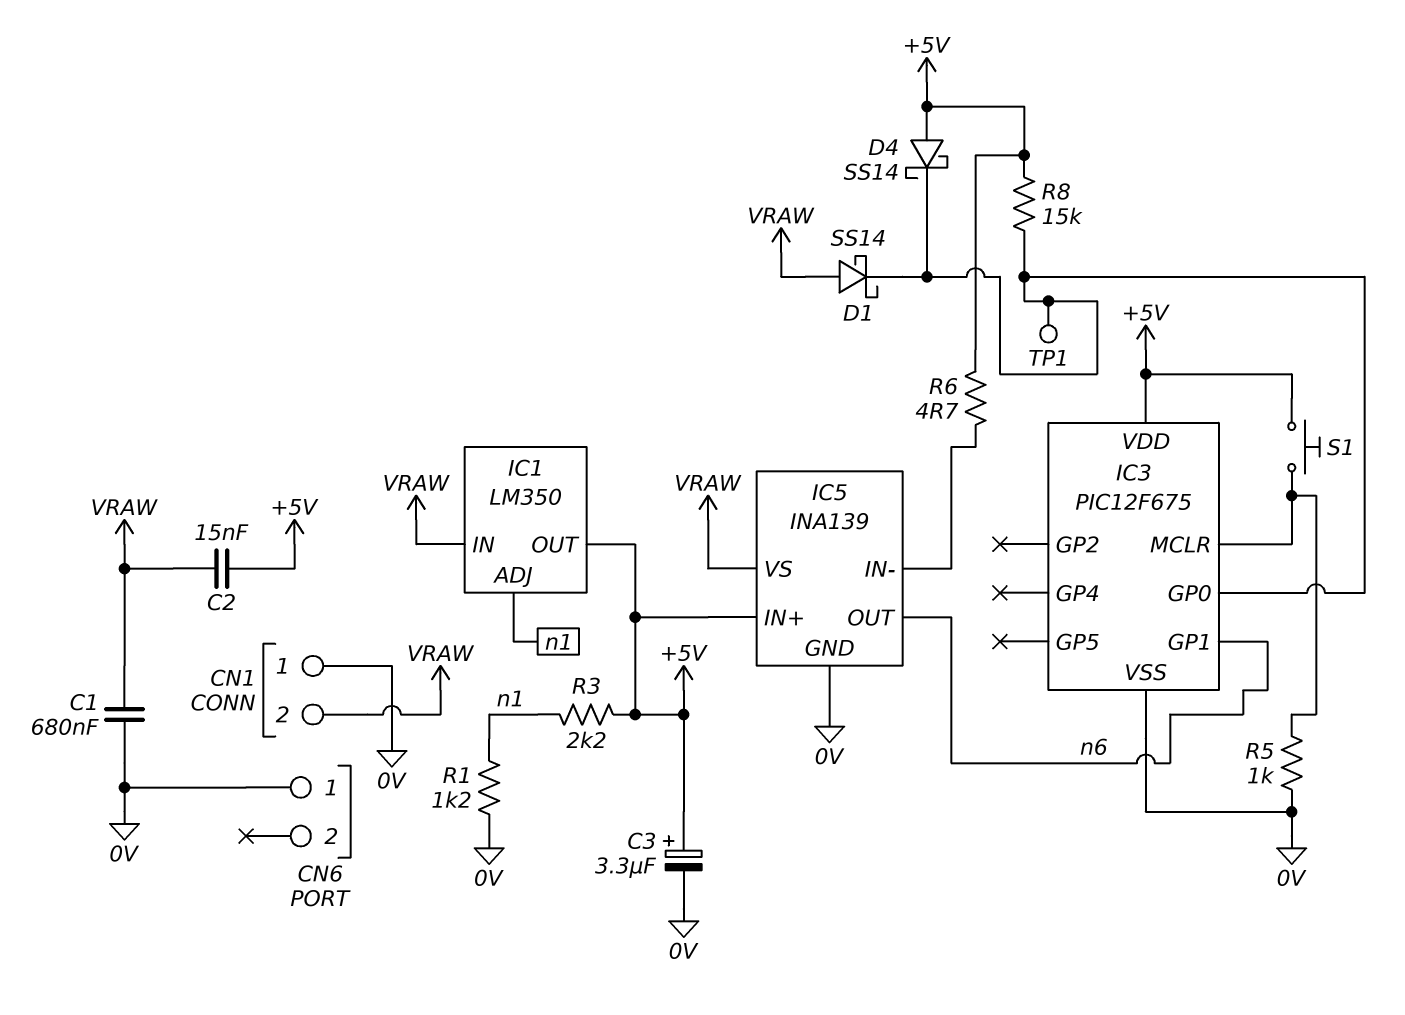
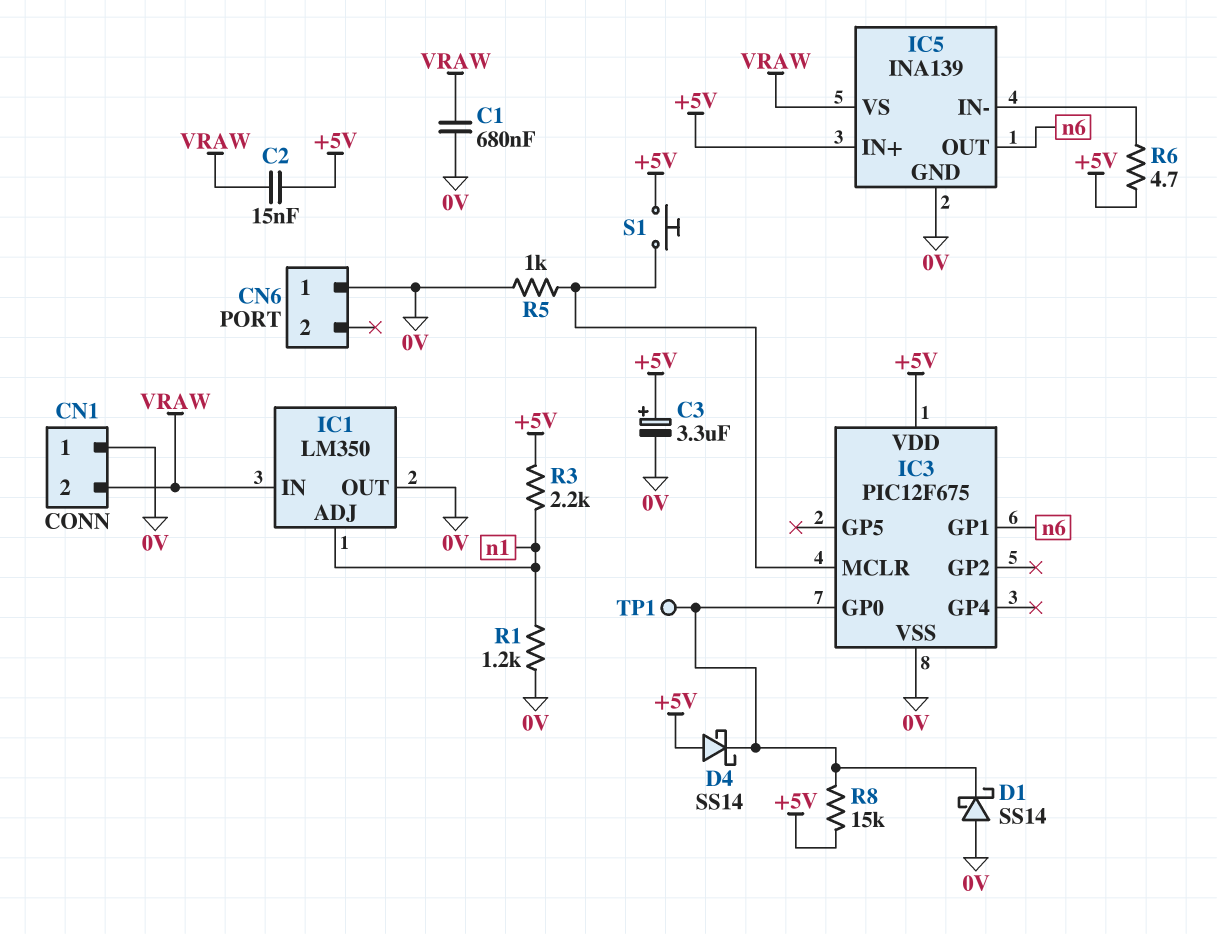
D1: schottky SS14 (A VRAW, K IC3/GP0) -> schottky SS14 (A 0V, K IC3/GP0)
IC1 pin OUT: +5V -> 0V

